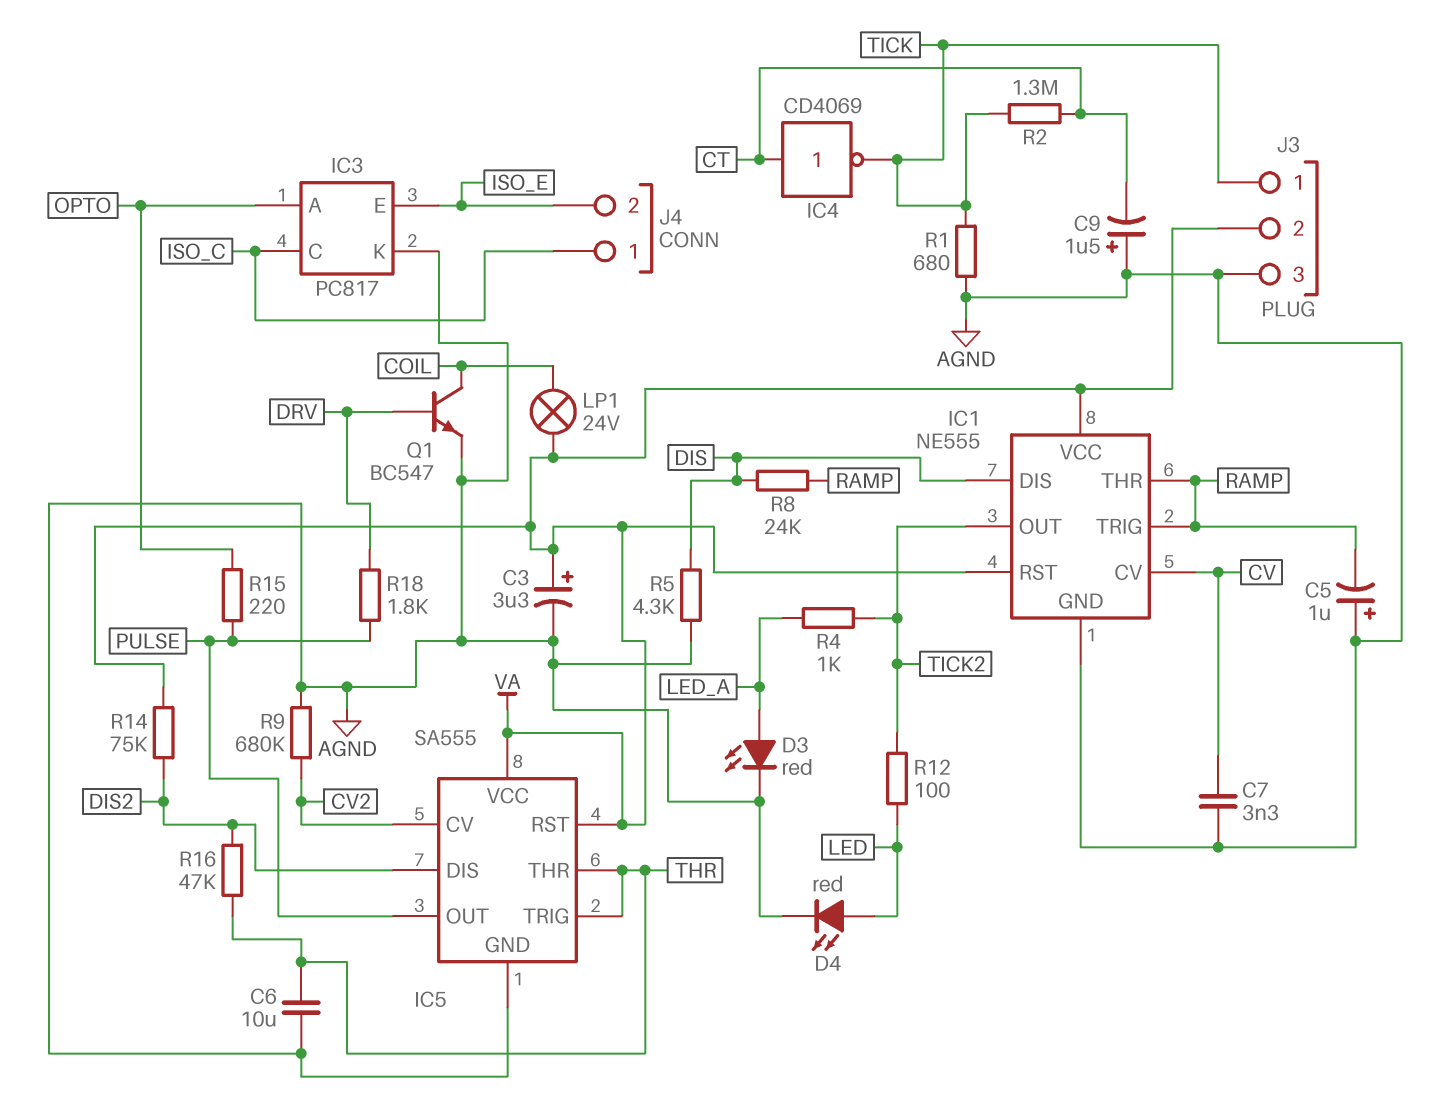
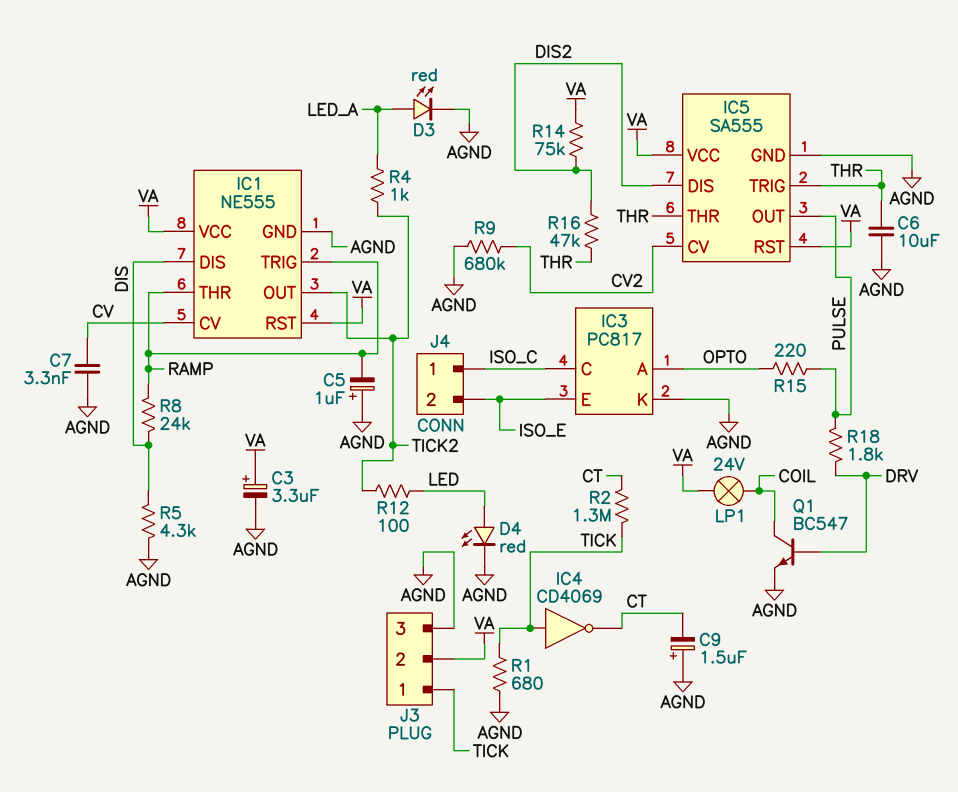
IC4: NOT CD4069 (in CT, out TICK) -> NOT CD4069 (in TICK, out CT)

